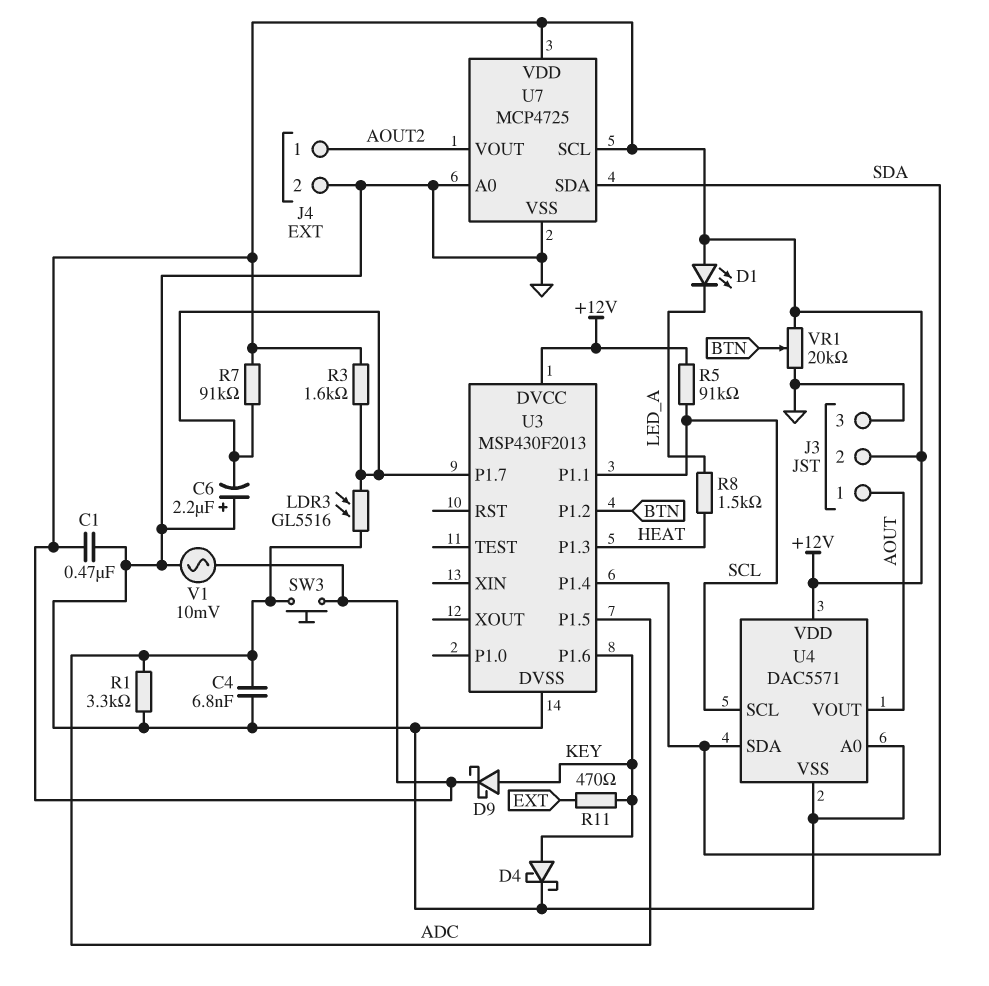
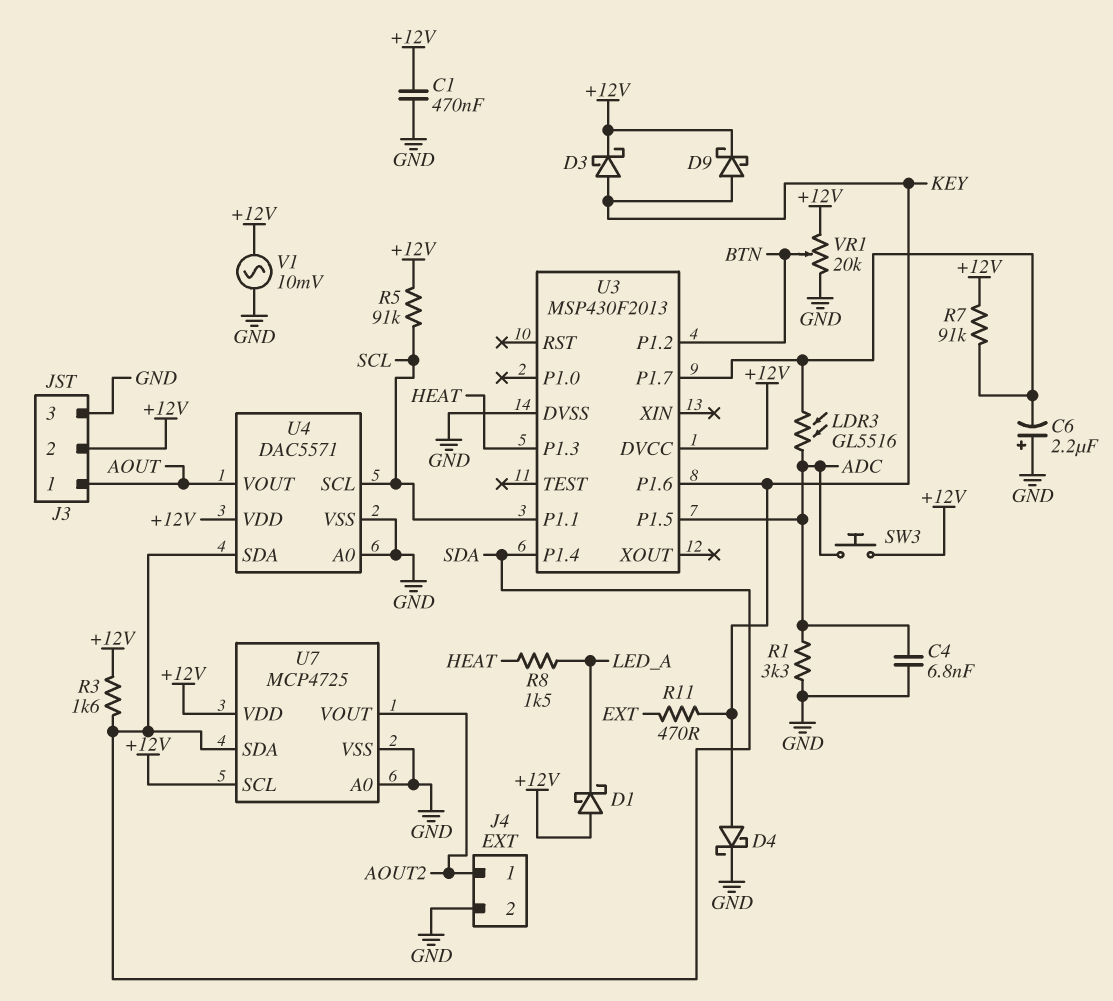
D1: LED (A +12V, K LED_A) -> schottky (A +12V, K LED_A)
D3: none -> schottky (A KEY, K +12V)
R3: 1.6k (+12V, U3/P1.7) -> 1.6k (+12V, SDA)

